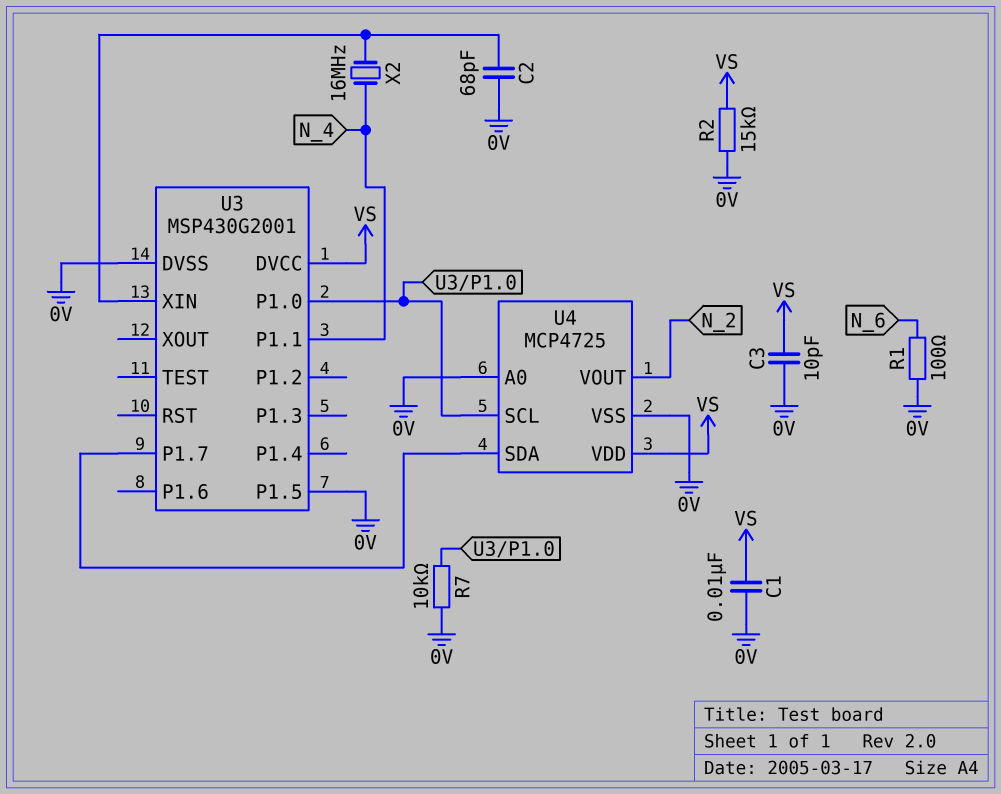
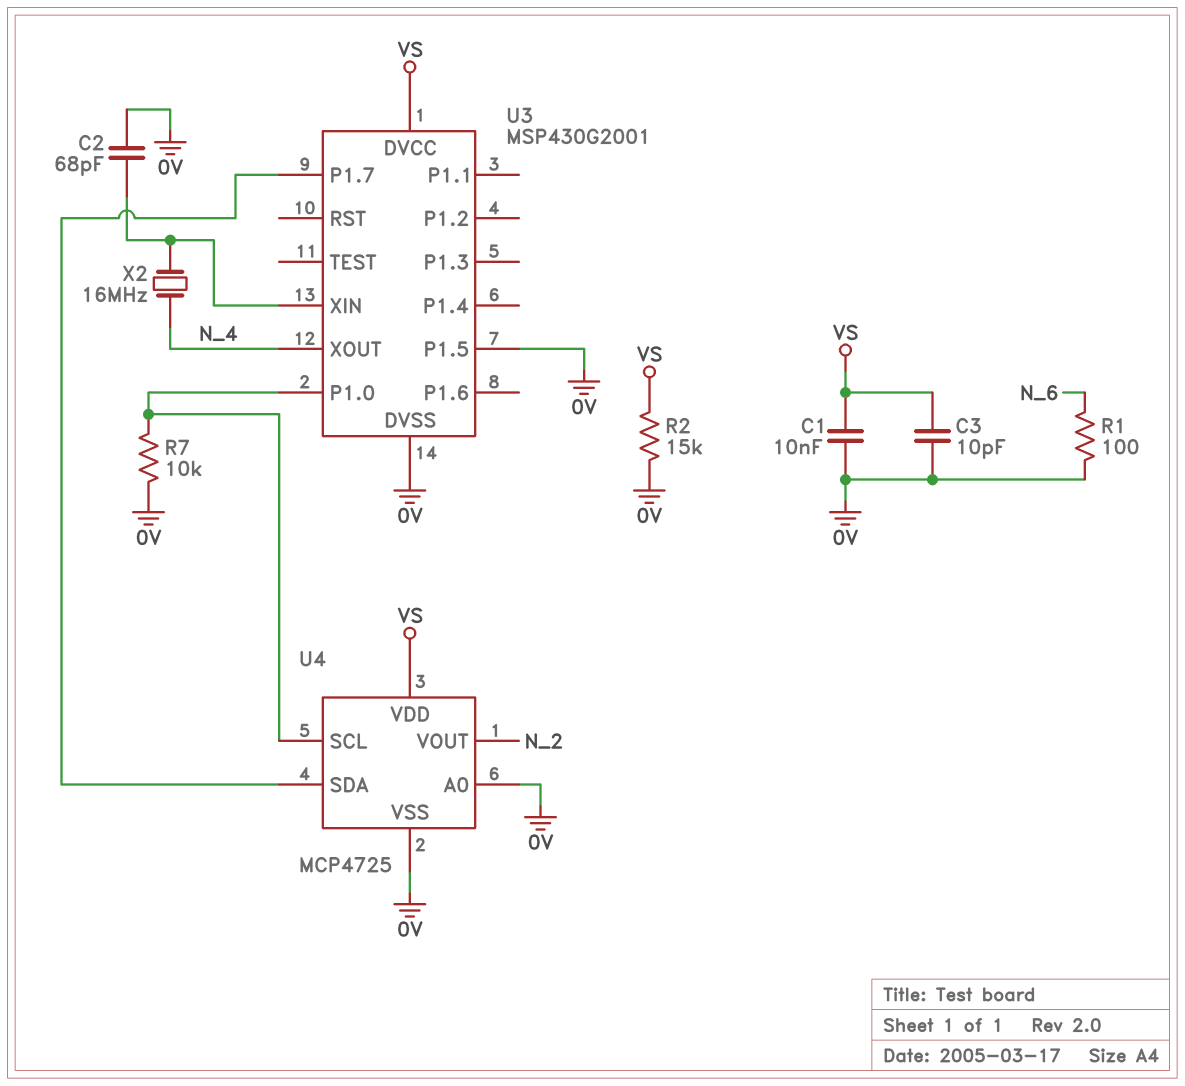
U3 pin P1.1: N_4 -> none
U3 pin XOUT: none -> N_4

